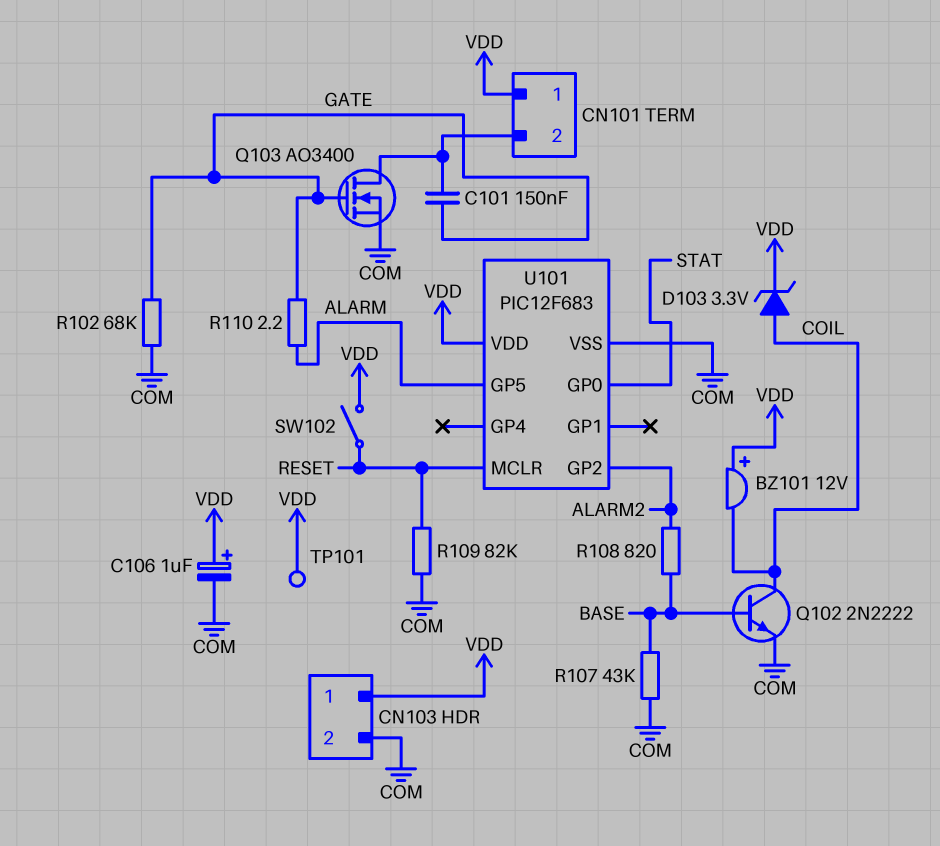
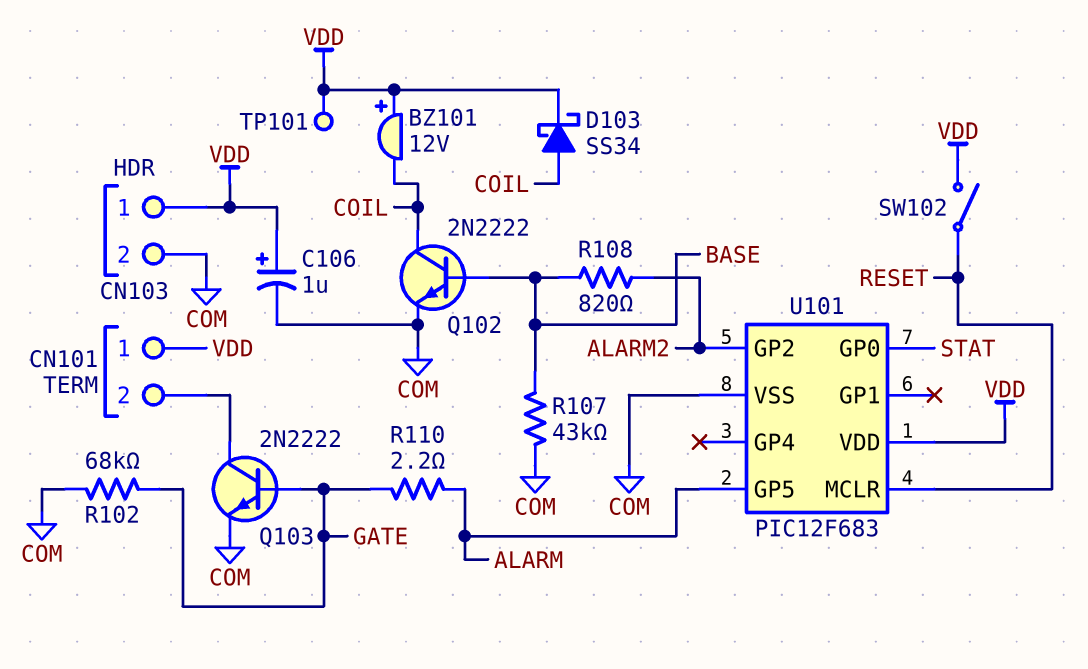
C101: 150nF (CN101/2, GATE) -> none
D103: zener 3.3V (A COIL, K VDD) -> schottky SS34 (A COIL, K VDD)
Q103: NMOS AO3400 (G GATE, D CN101/2, S COM) -> NPN 2N2222 (B GATE, C CN101/2, E COM)
R109: 82k (COM, RESET) -> none

